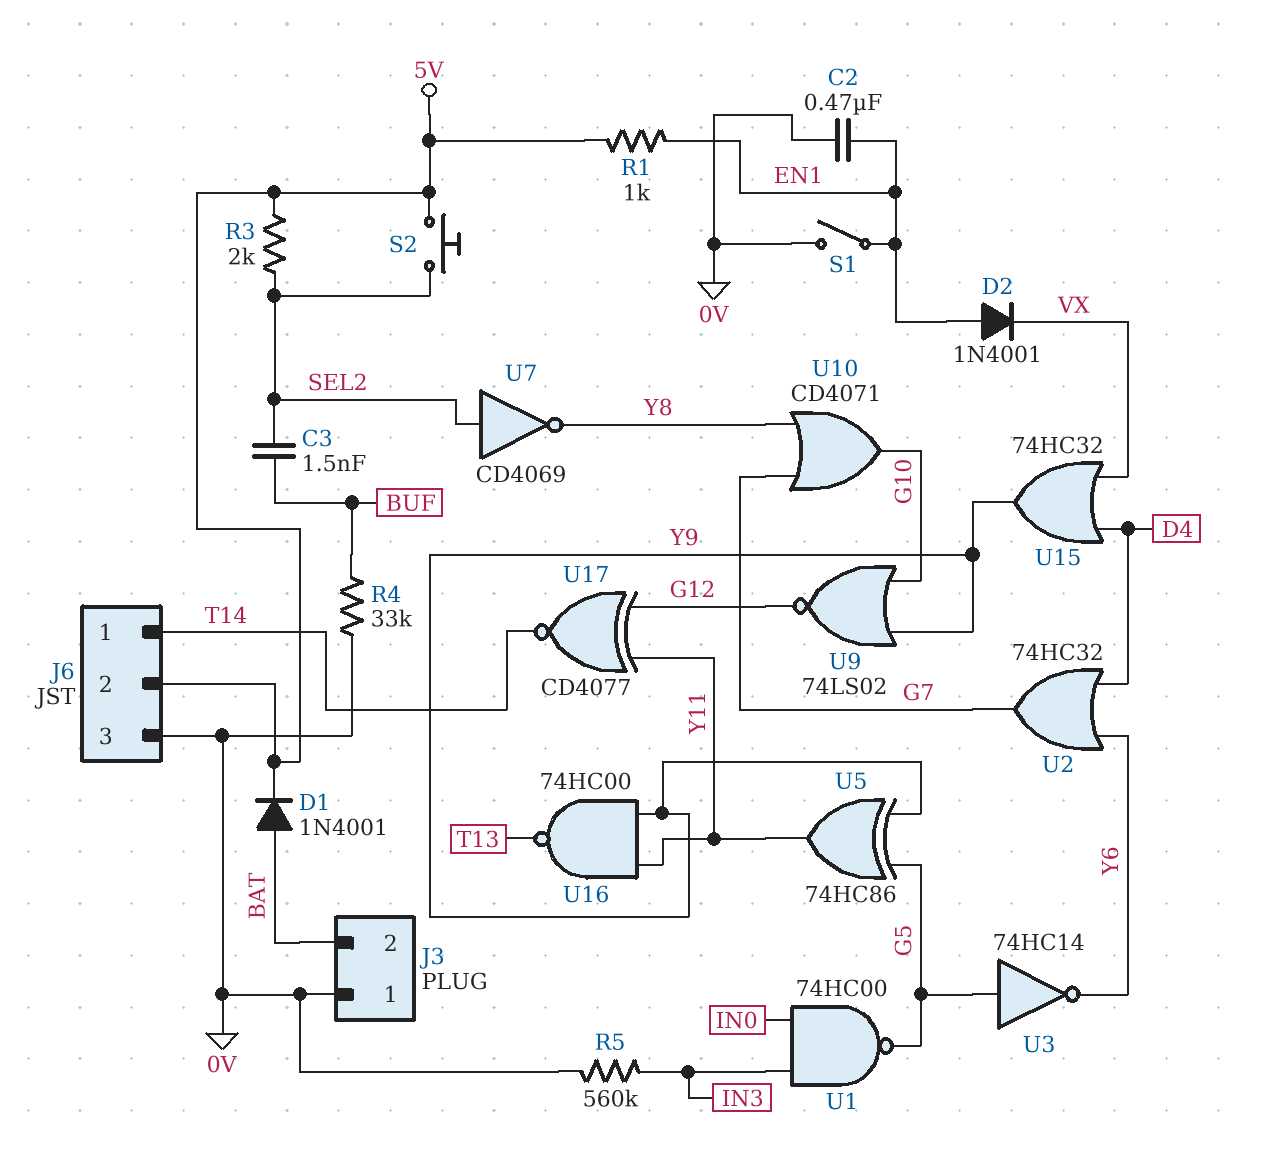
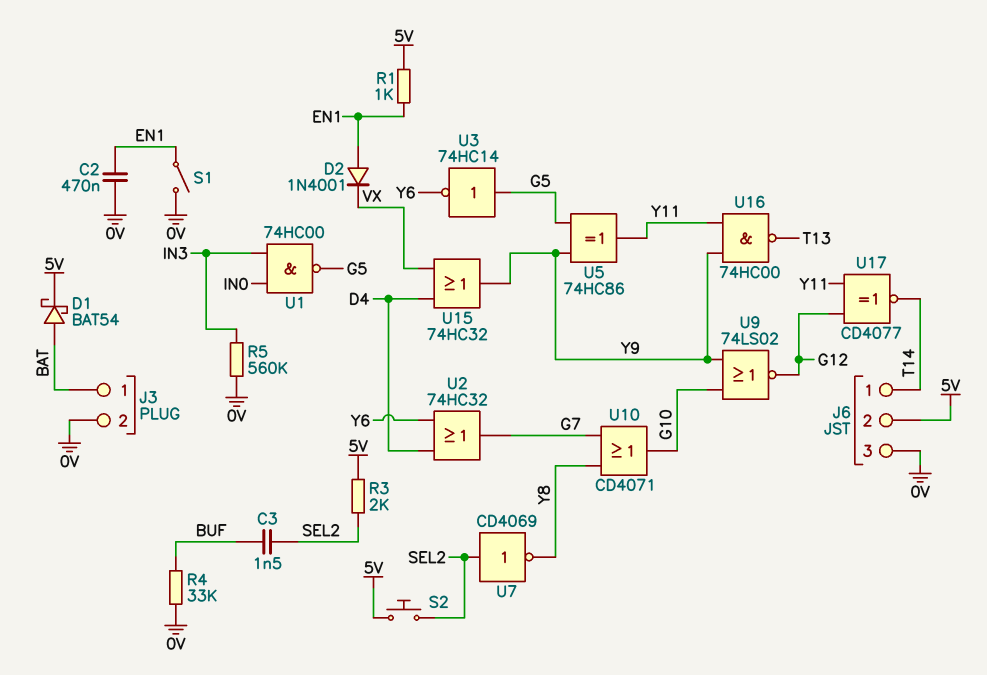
D1: diode 1N4001 (A BAT, K 5V) -> schottky BAT54 (A BAT, K 5V)
J3 pin 1: 0V -> BAT
J3 pin 2: BAT -> 0V

